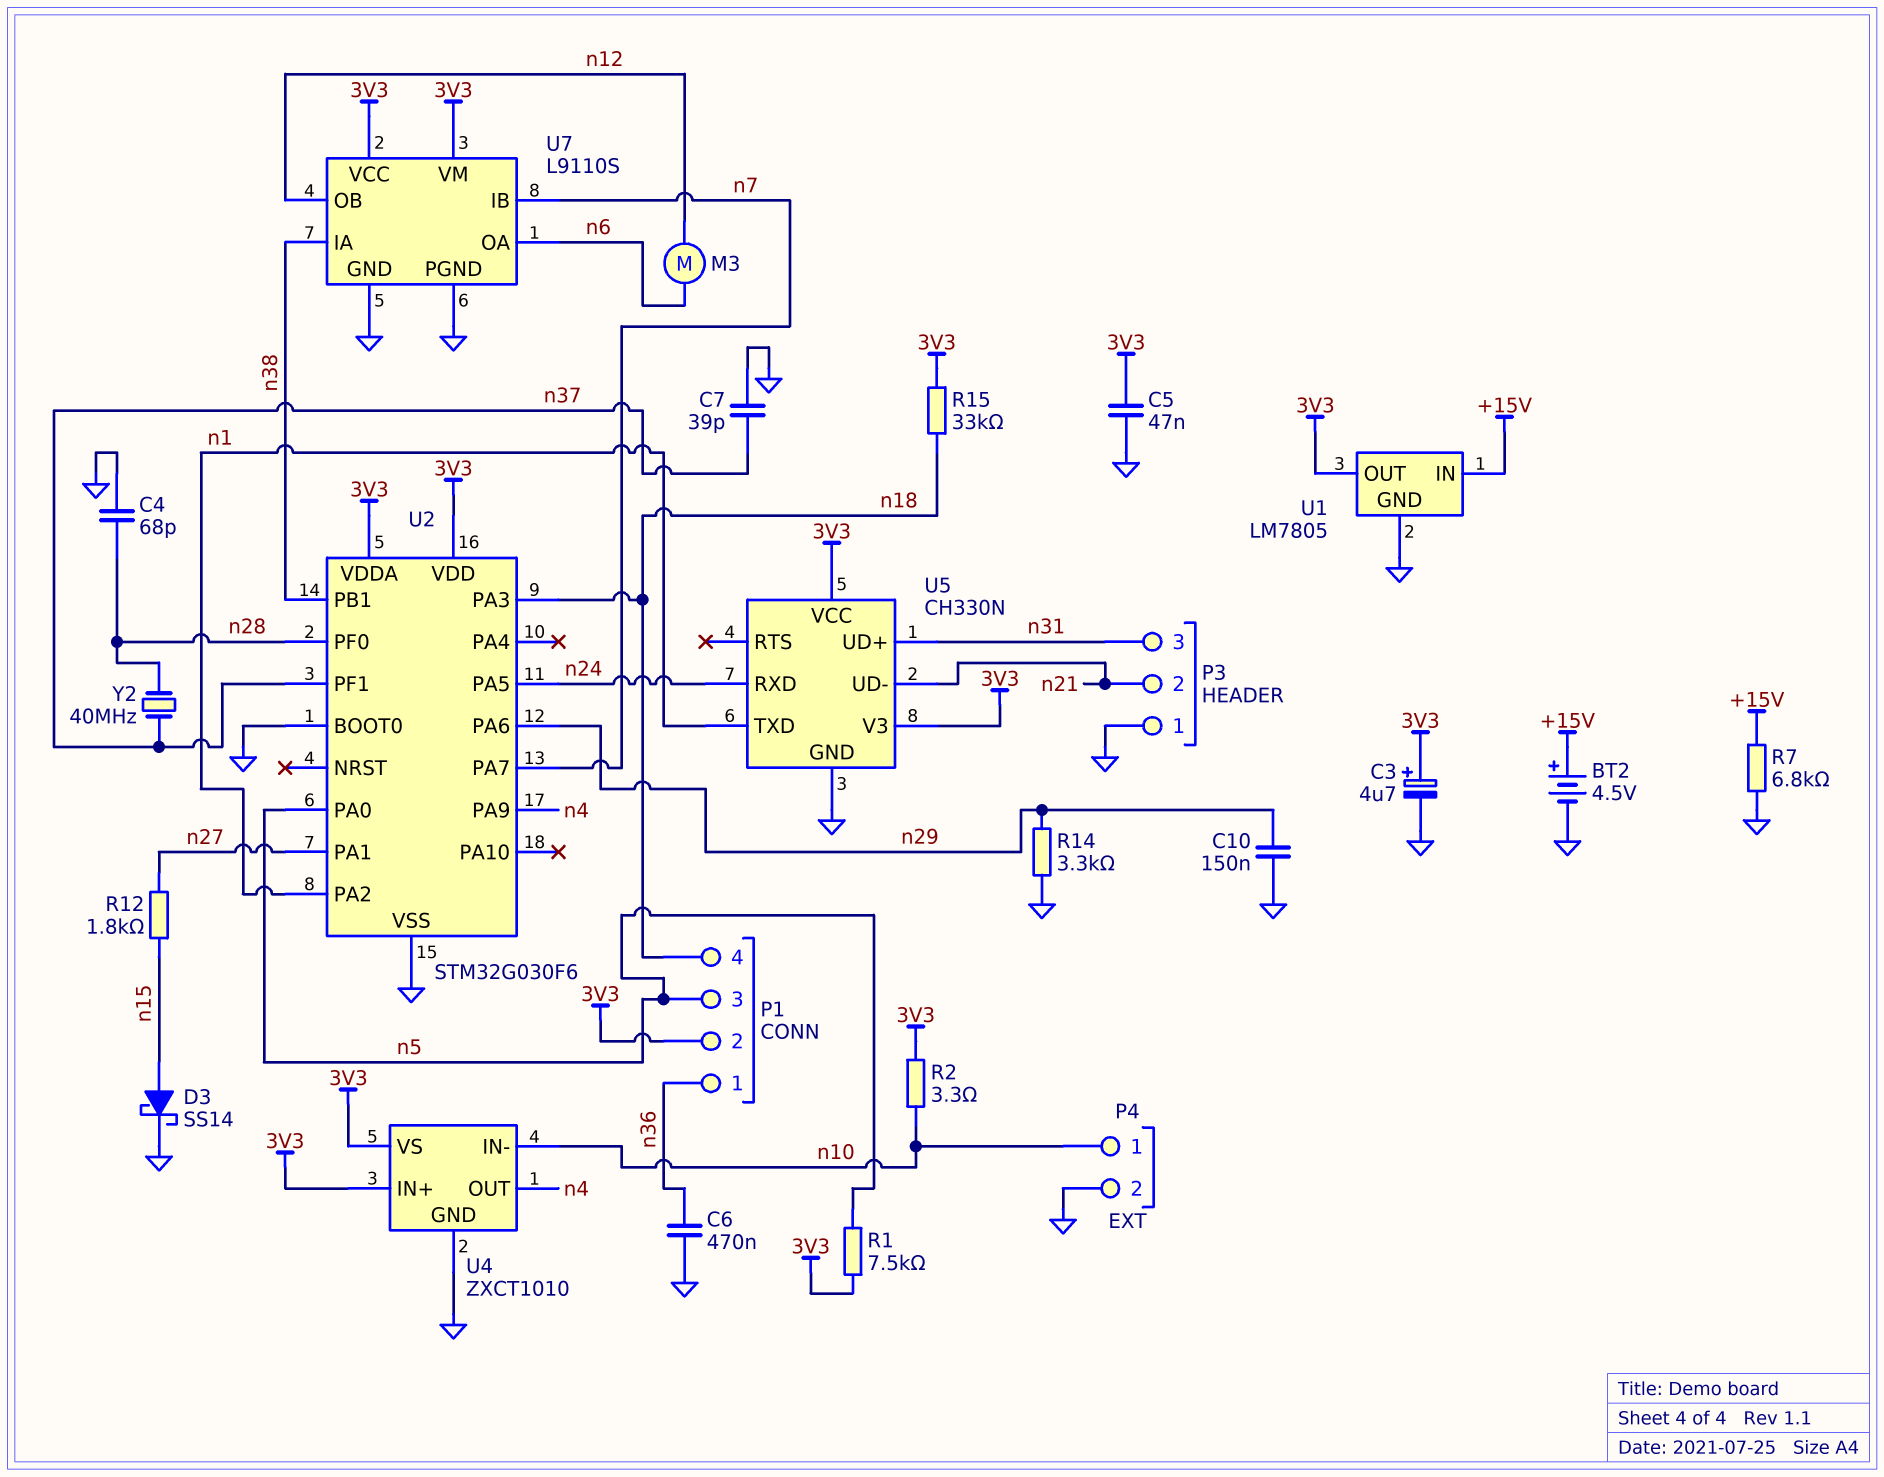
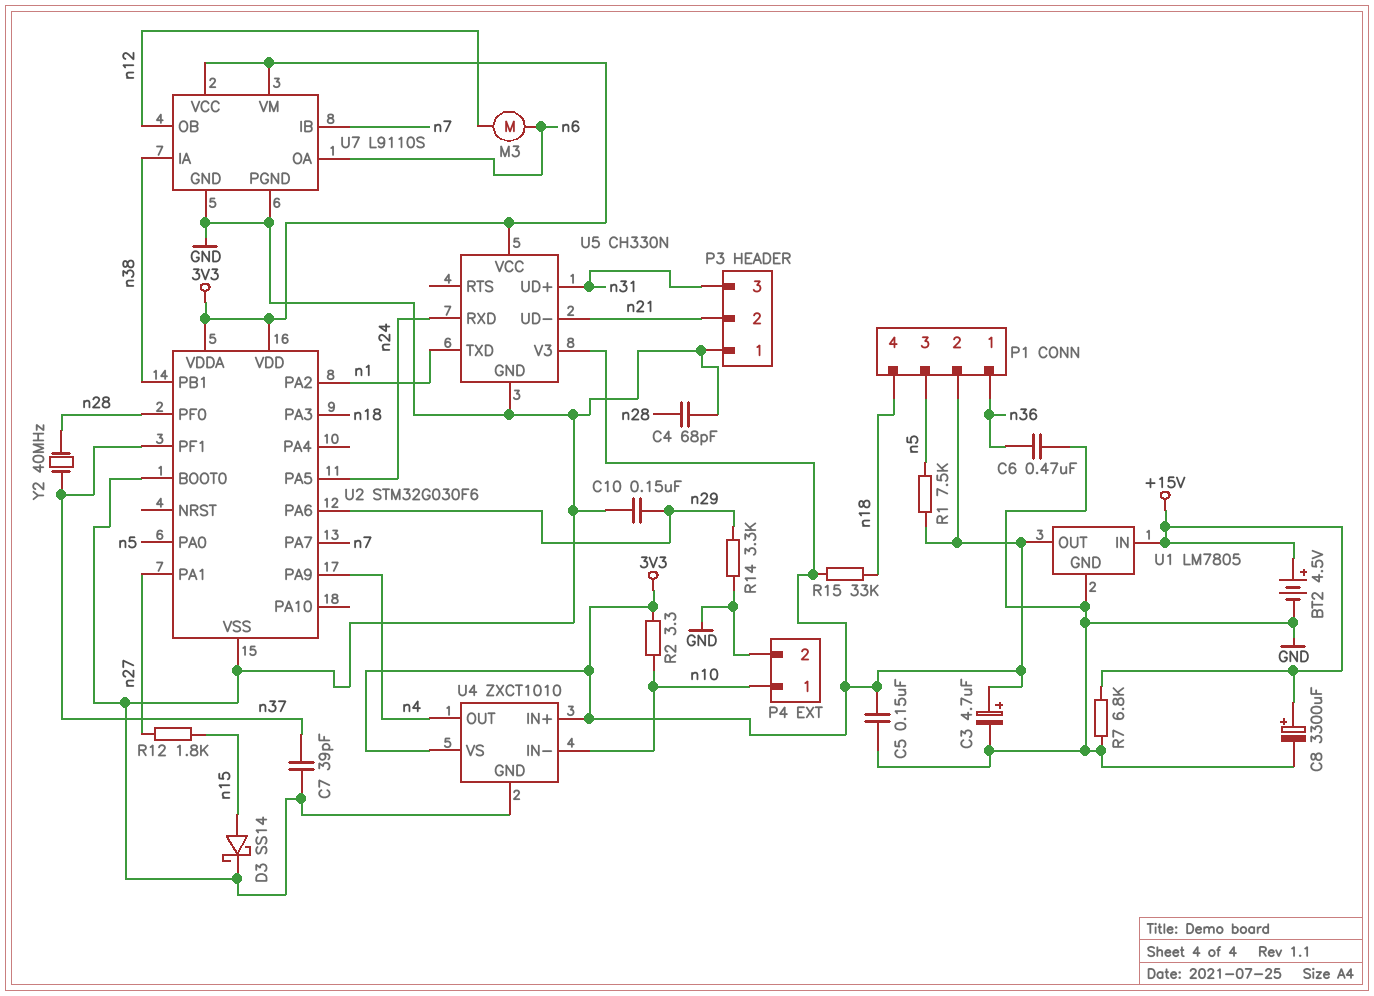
C5: 47nF (3V3, GND) -> 150nF (3V3, GND)
C8: none -> 3300uF (plus +15V, minus GND)

